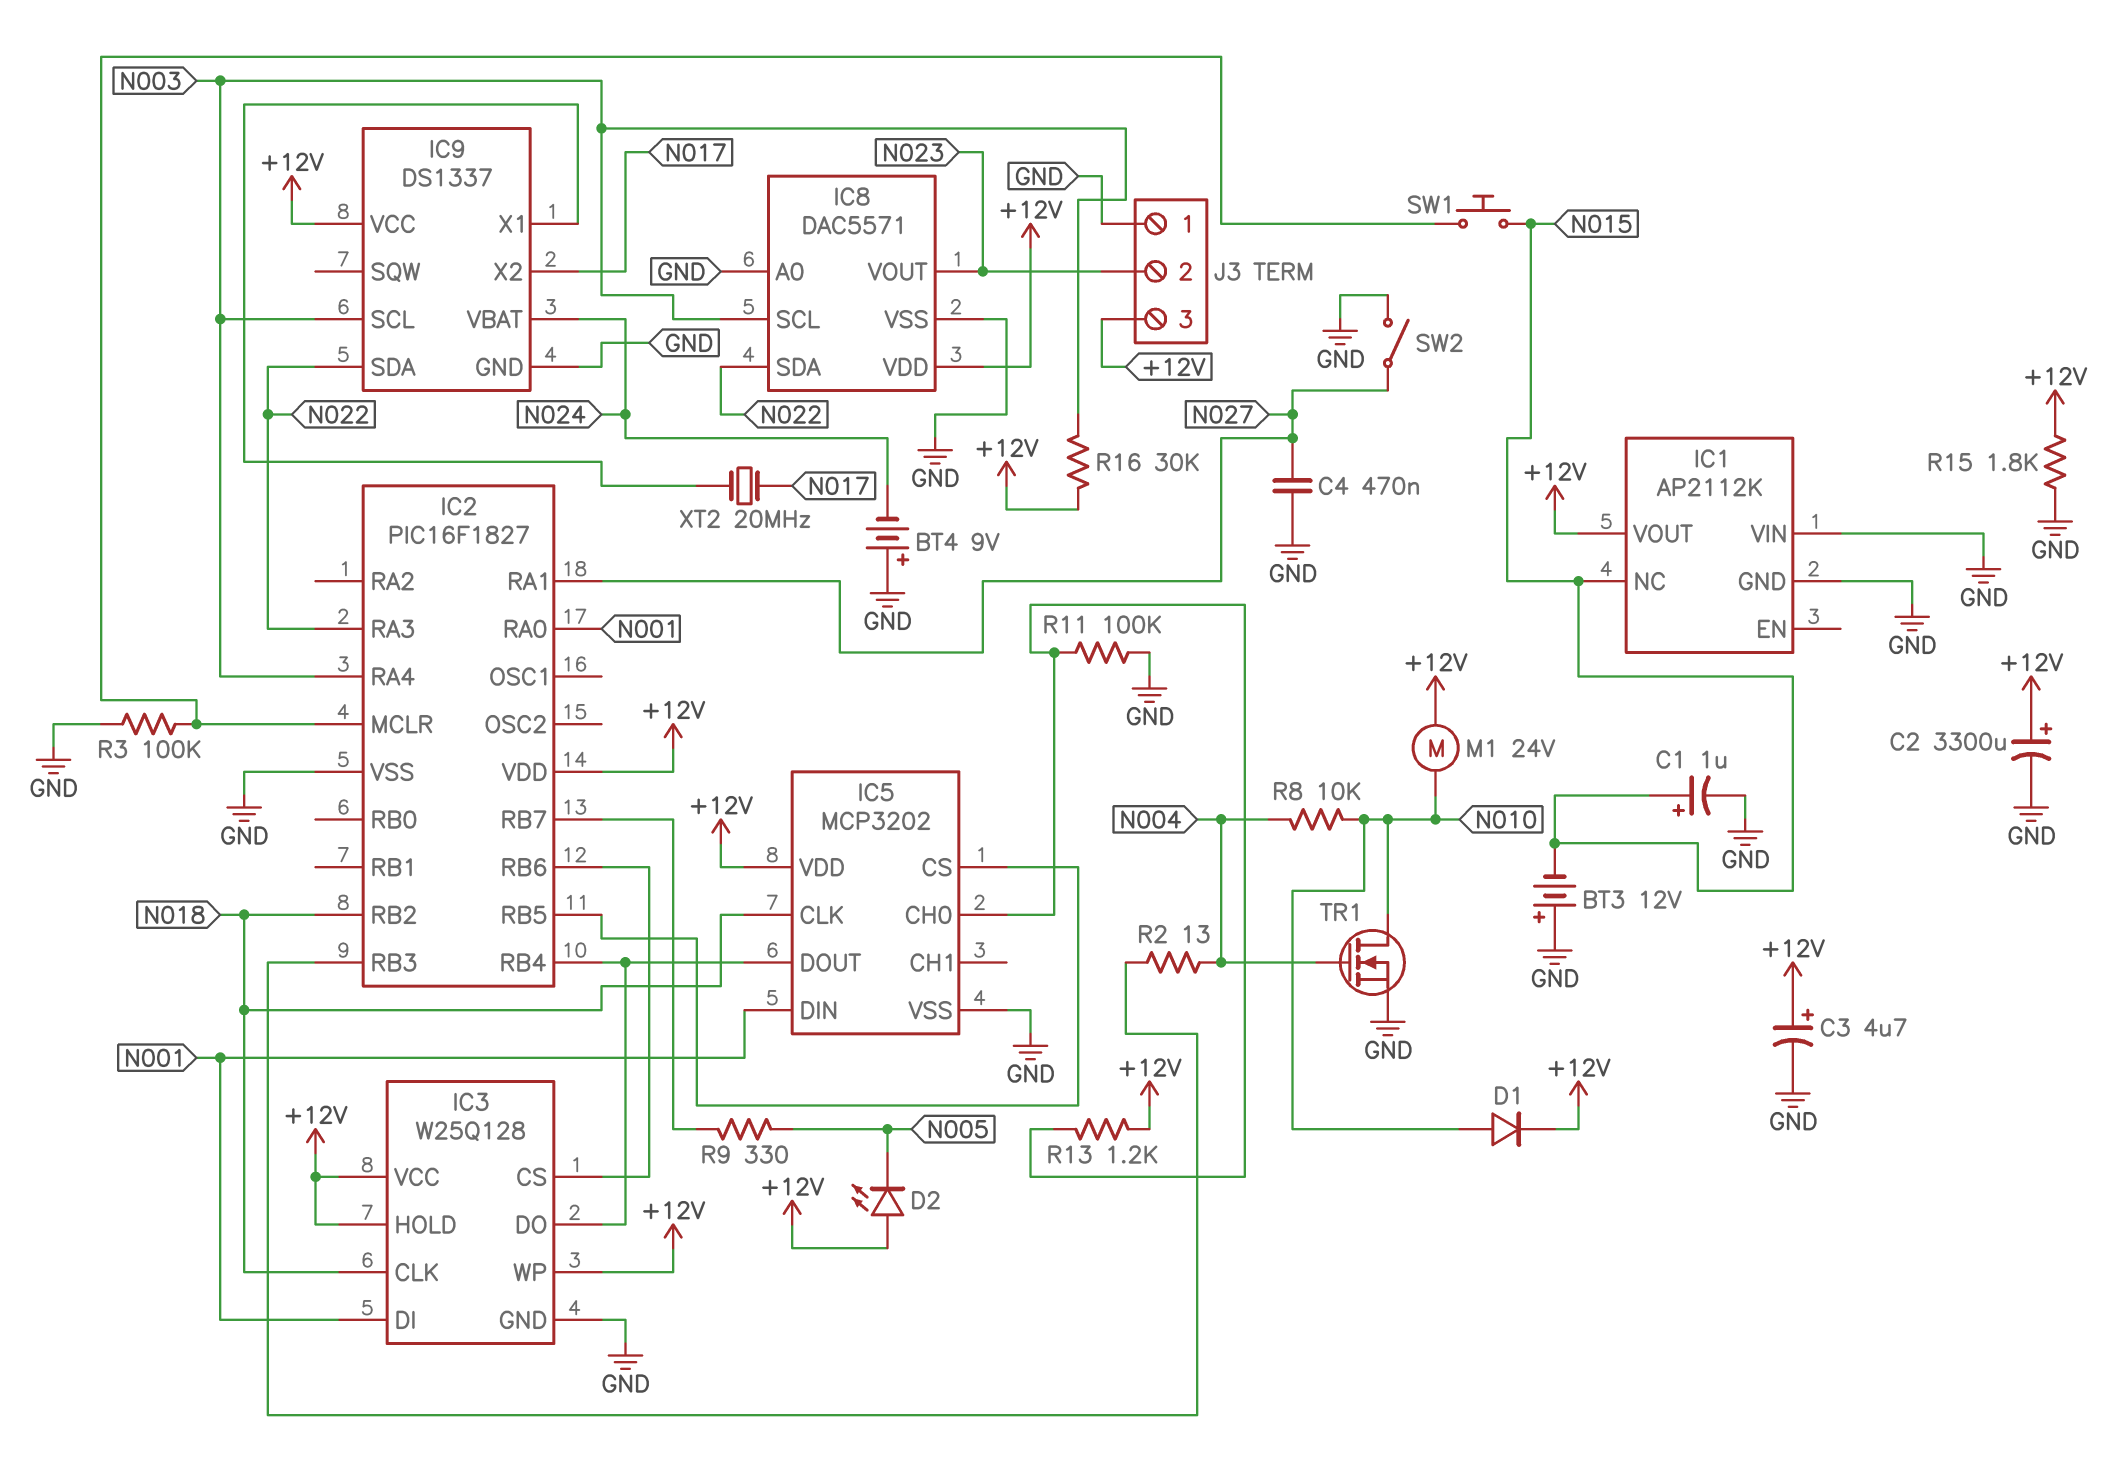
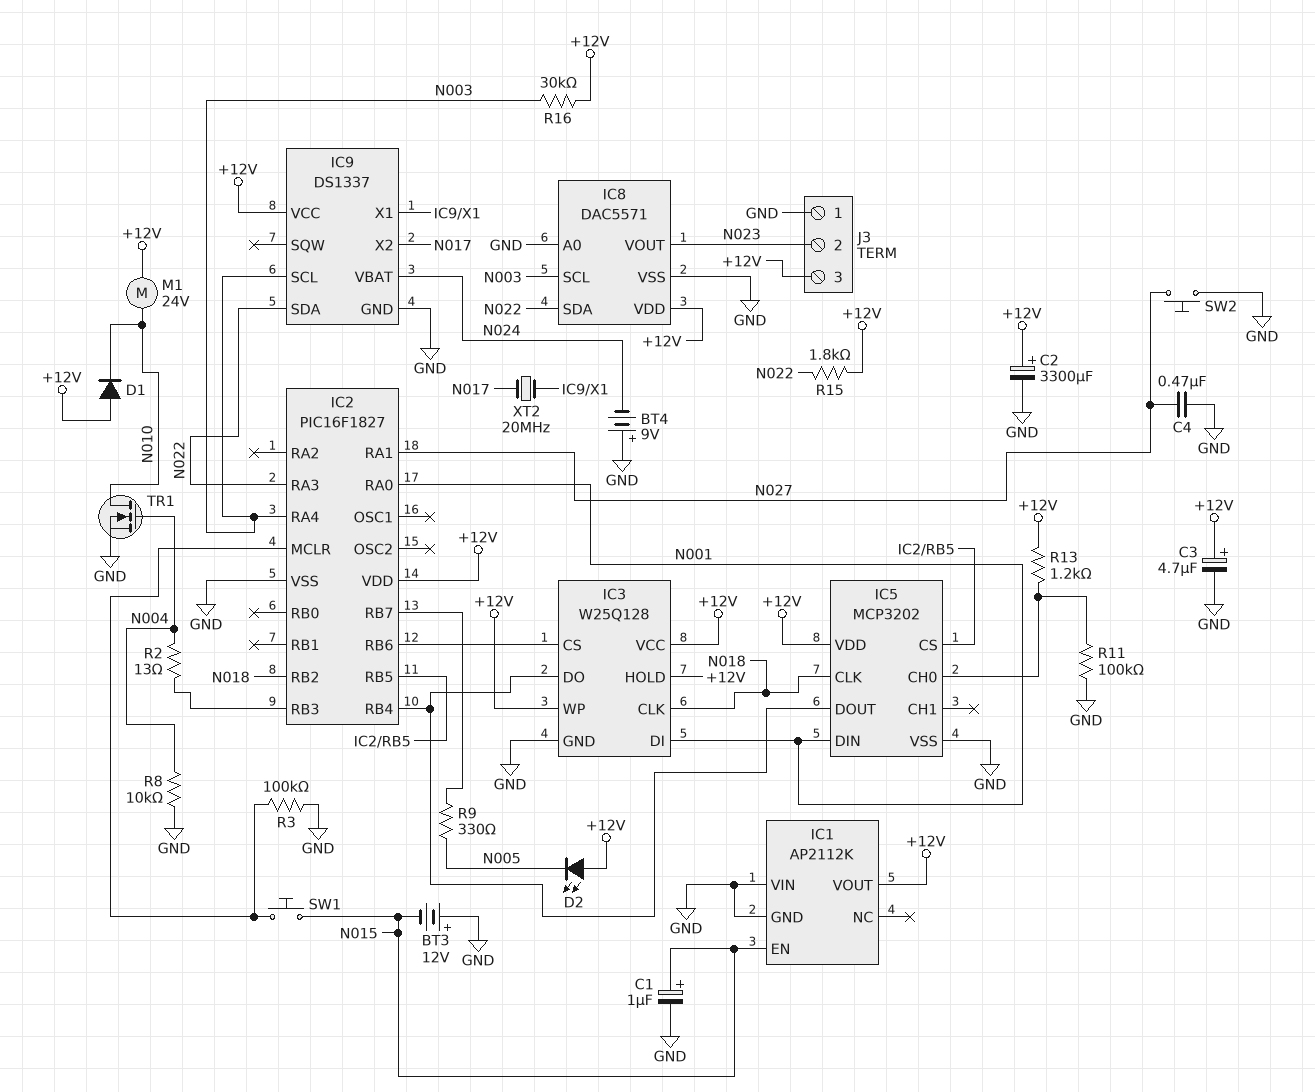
D1: diode (A N010, K +12V) -> diode (A +12V, K N010)
IC1 pin EN: none -> N015
IC1 pin NC: N015 -> none
R8: 10k (N004, N010) -> 10k (GND, N004)
R15: 1.8k (+12V, GND) -> 1.8k (+12V, N022)
SW2: switch (GND, N027) -> button (GND, N027)

